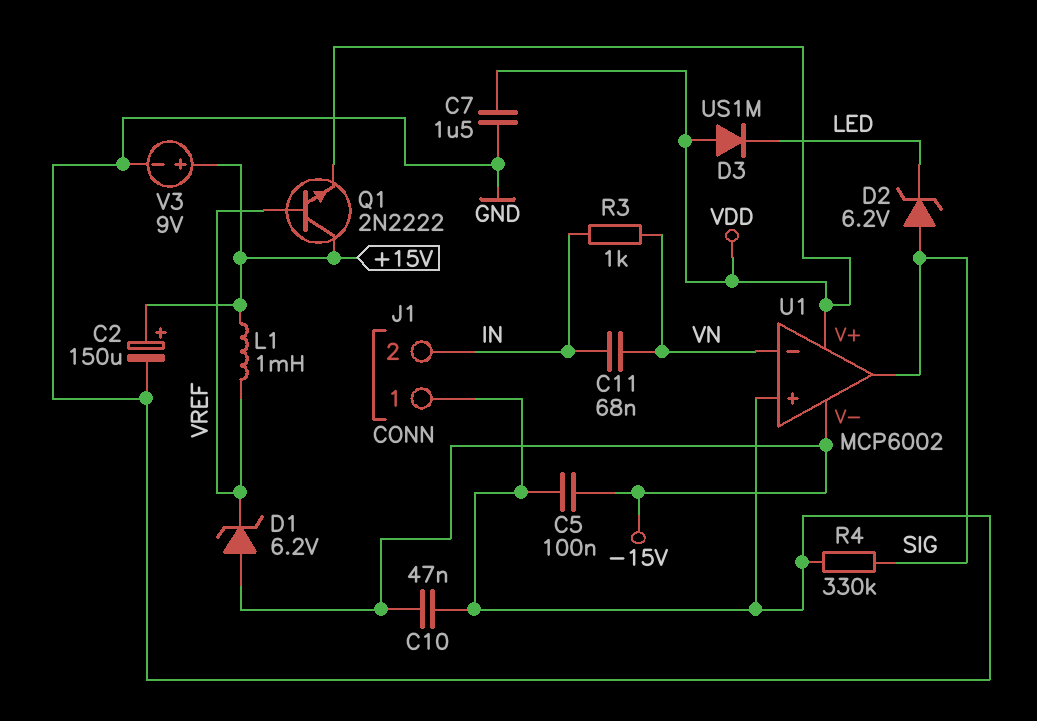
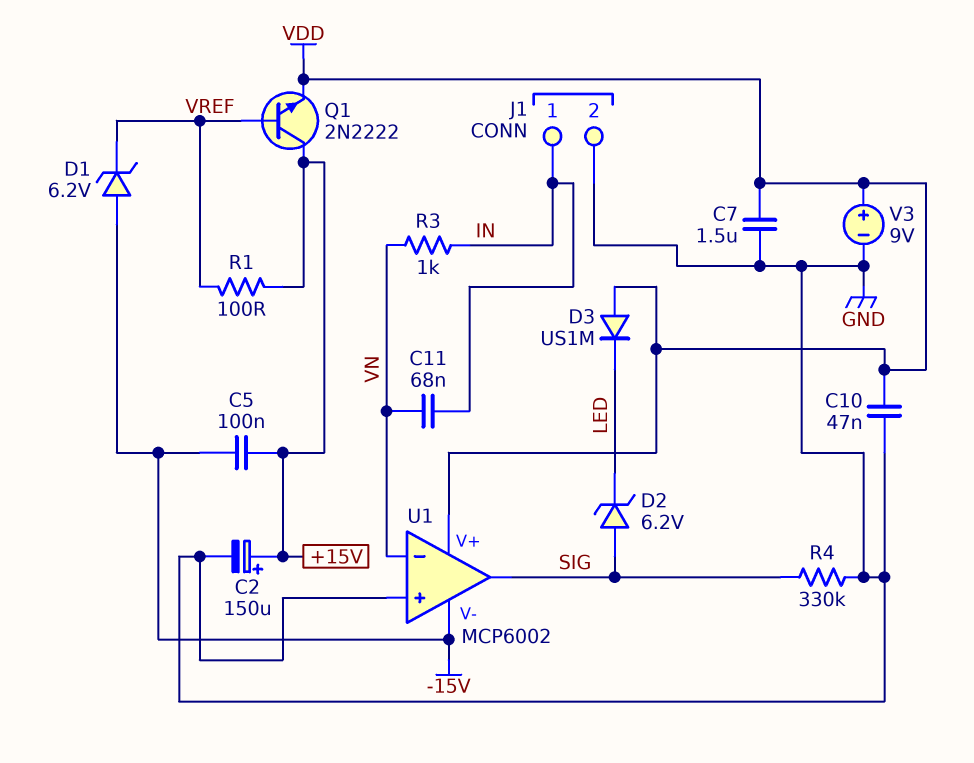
C5: 100nF (-15V, GND) -> 100nF (+15V, -15V)
C10: 47nF (-15V, GND) -> 47nF (GND, VDD)
J1 pin 1: GND -> IN
J1 pin 2: IN -> GND
L1: 1mH (+15V, VREF) -> none
R1: none -> 100 (+15V, VREF)
V3: 9V (plus +15V, minus GND) -> 9V (plus VDD, minus GND)

